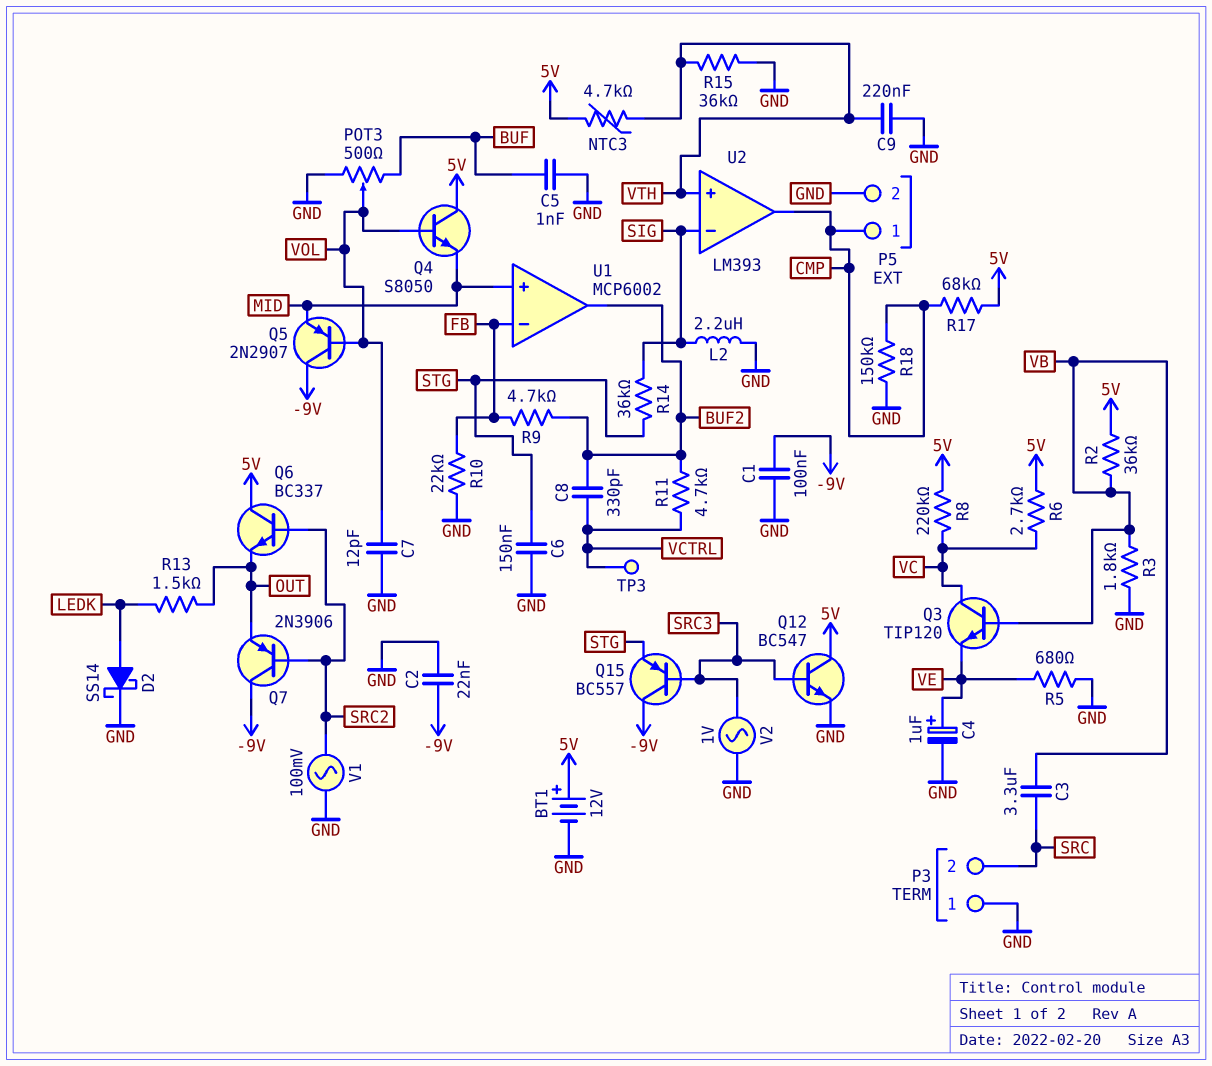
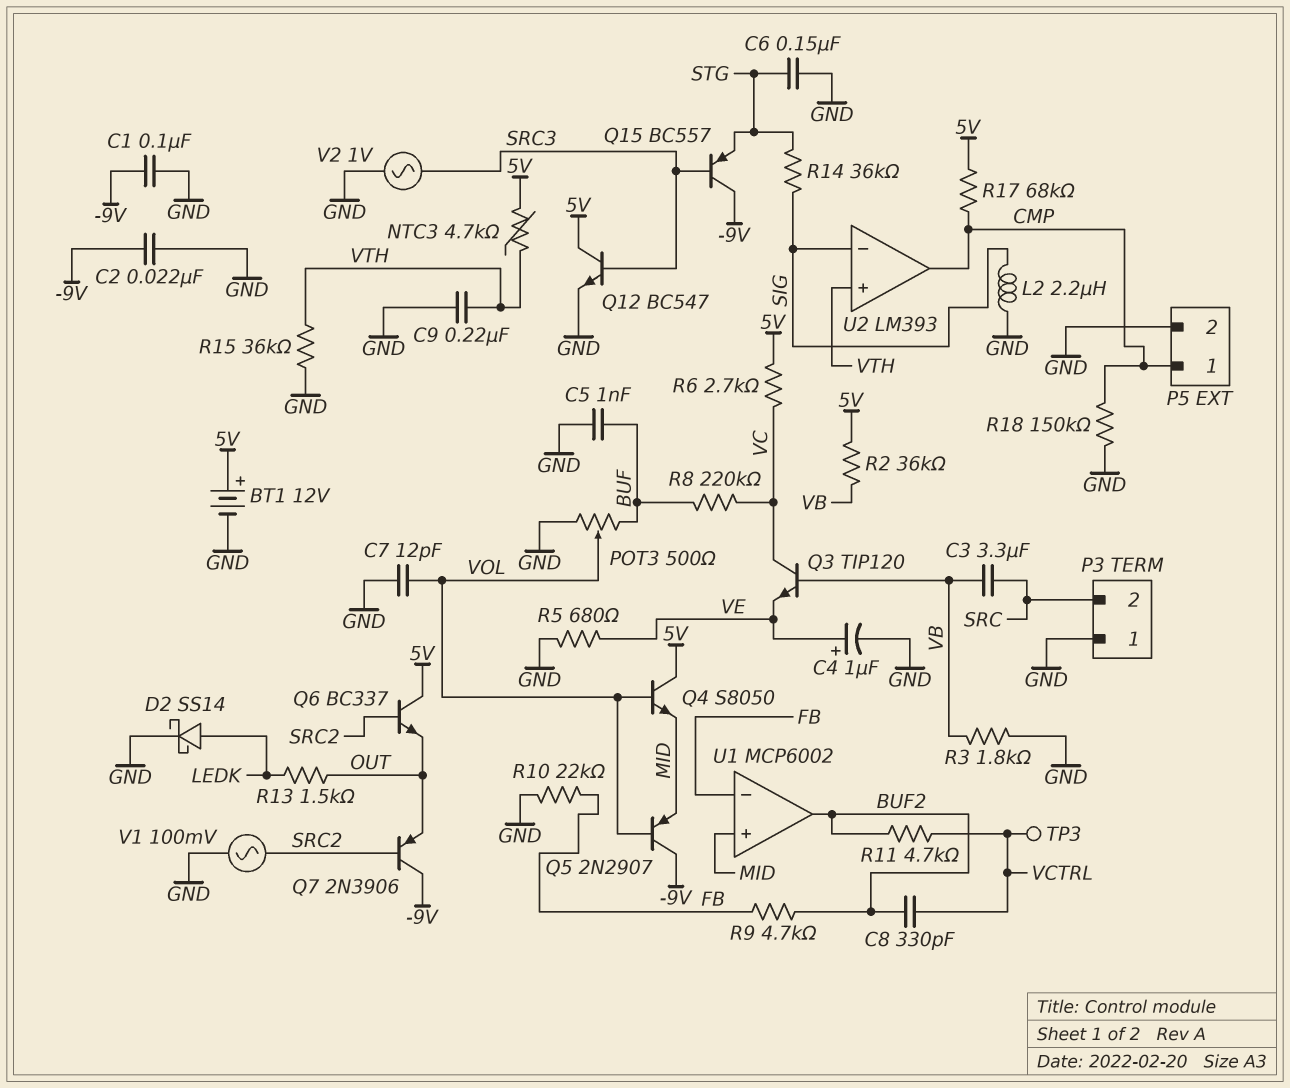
R8: 220k (5V, VC) -> 220k (BUF, VC)

